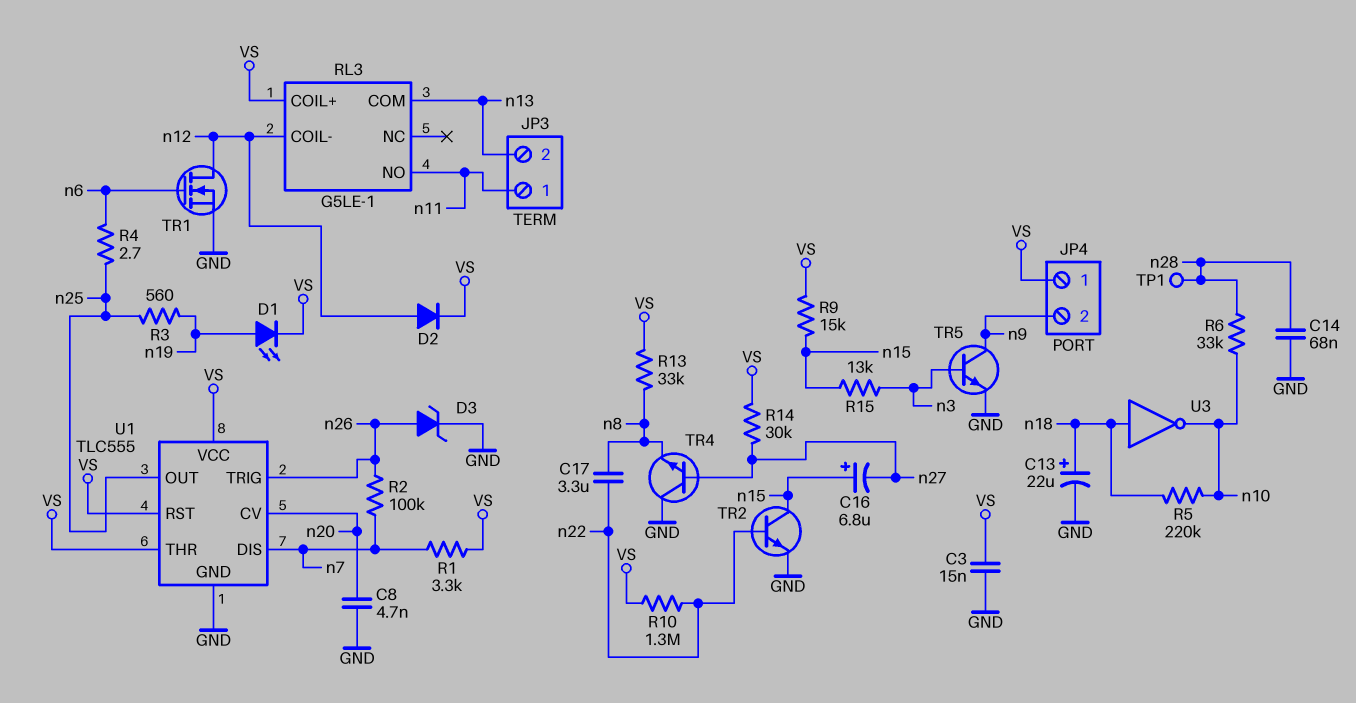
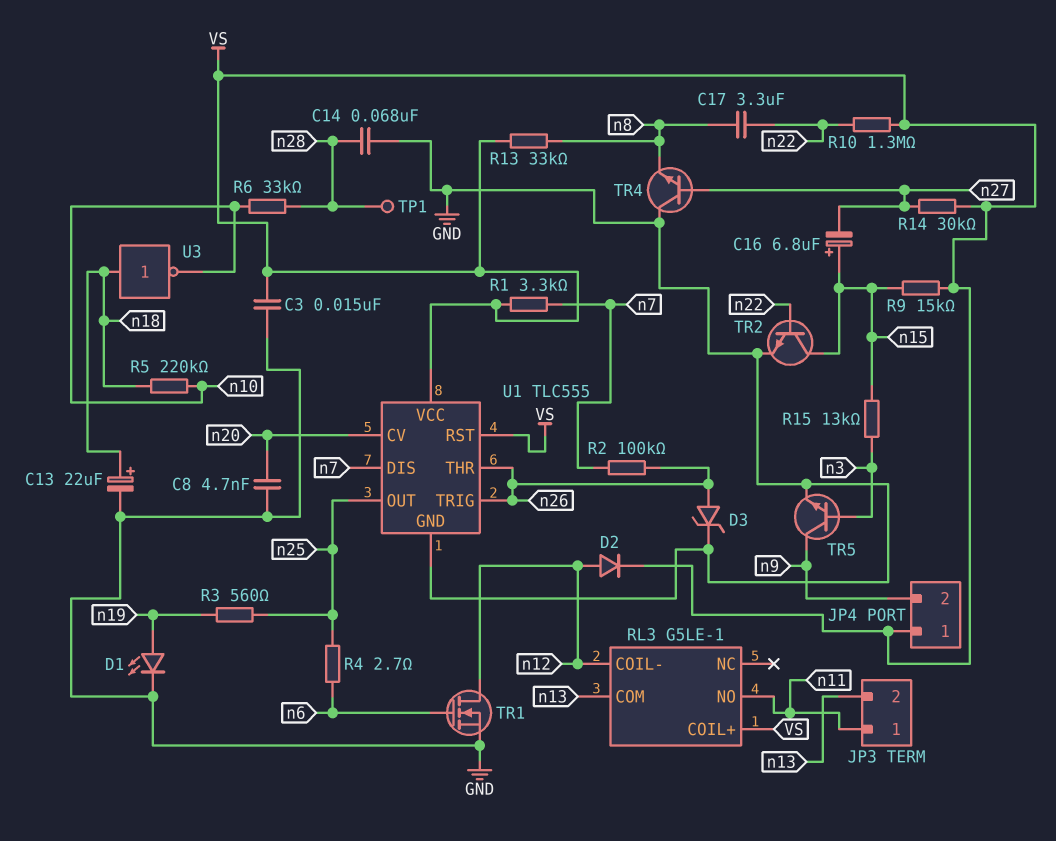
D1: LED (A n19, K VS) -> LED (A n19, K GND)
U1 pin THR: VS -> n26

